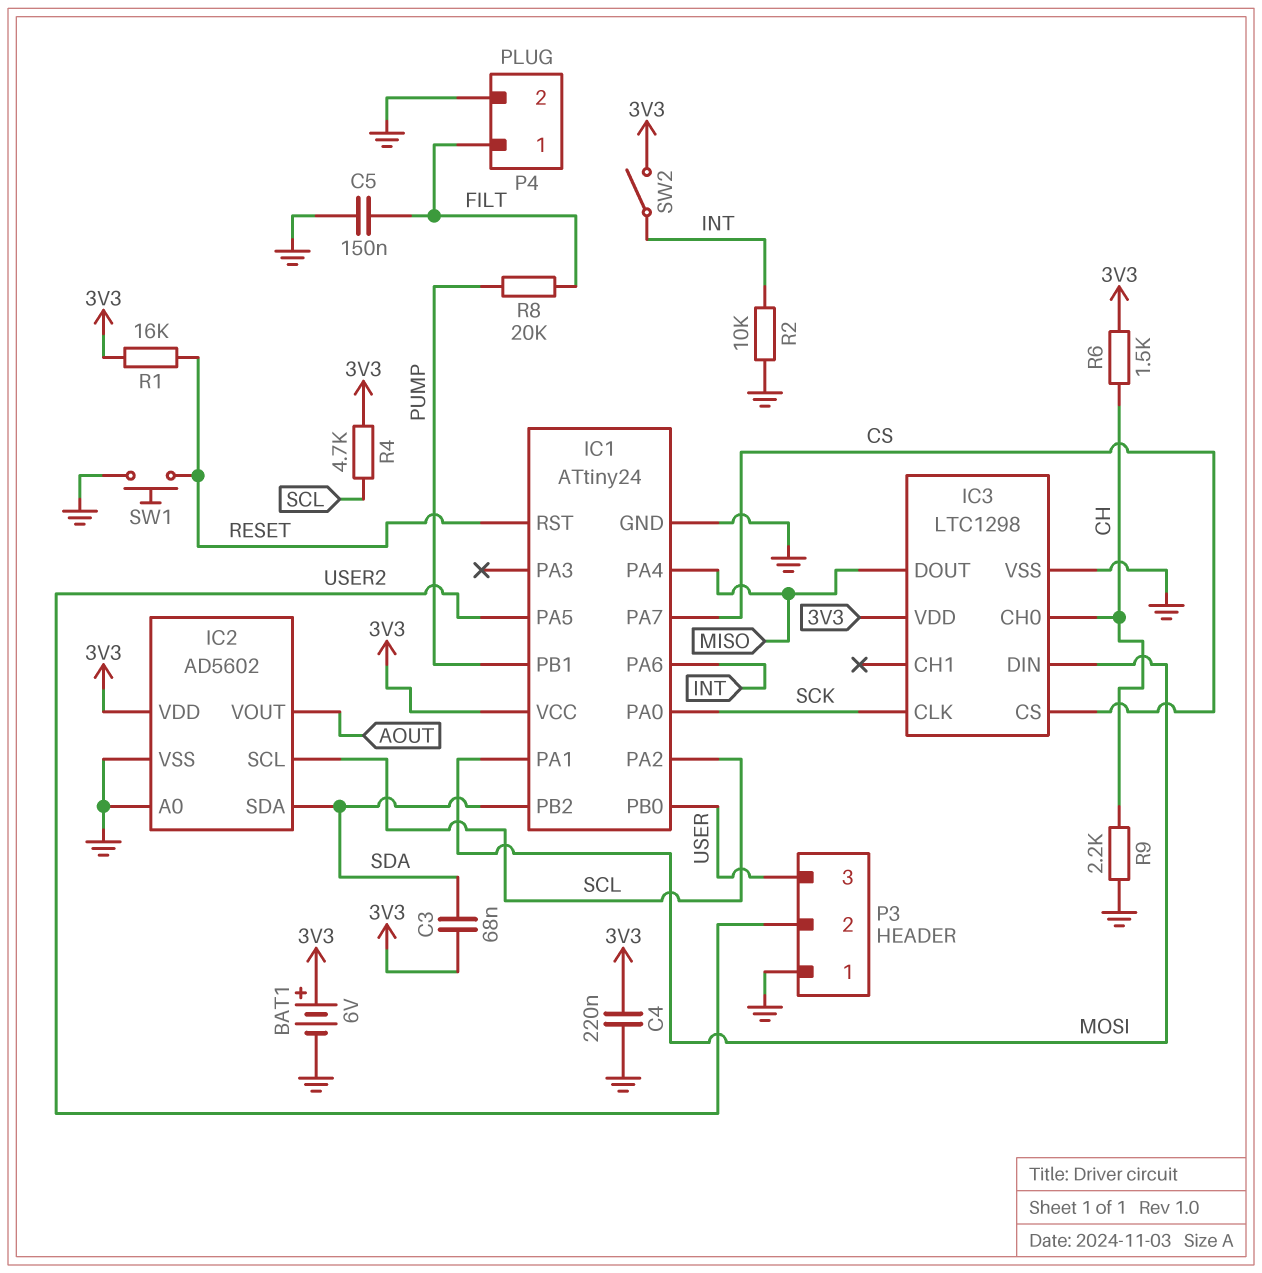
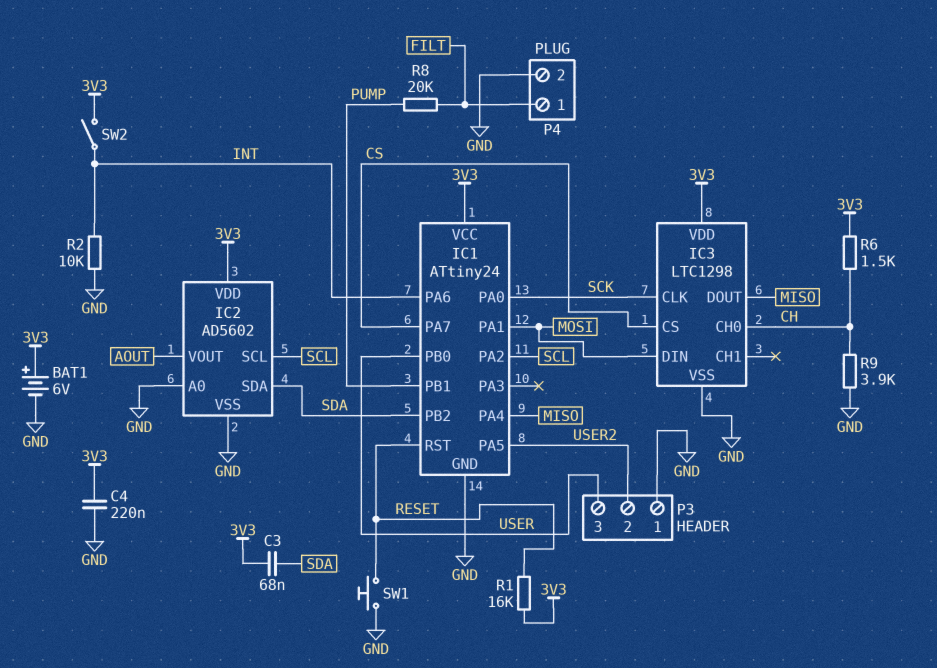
C5: 150nF (FILT, GND) -> none
R4: 4.7k (3V3, SCL) -> none
R9: 2.2k (CH, GND) -> 3.9k (CH, GND)

